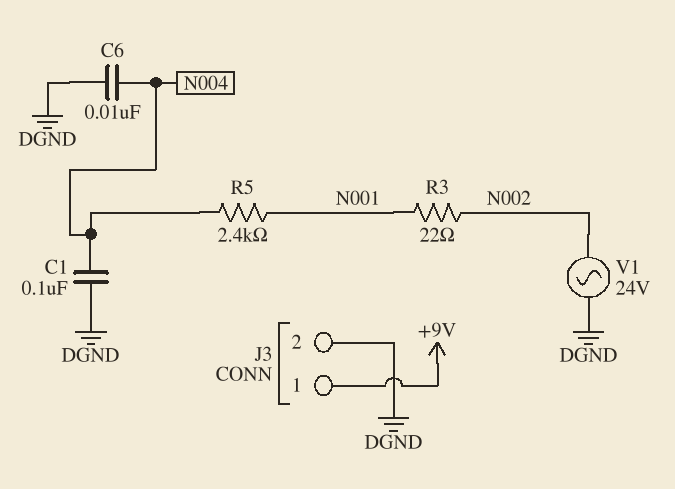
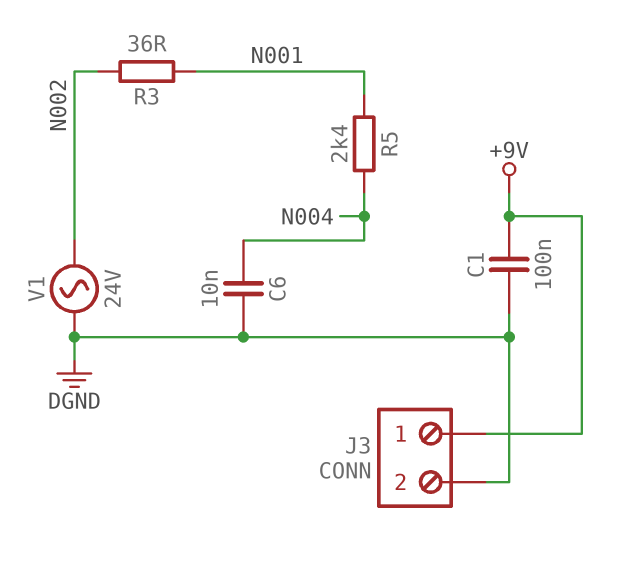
C1: 100nF (DGND, N004) -> 100nF (+9V, DGND)
R3: 22 (N001, N002) -> 36 (N001, N002)

